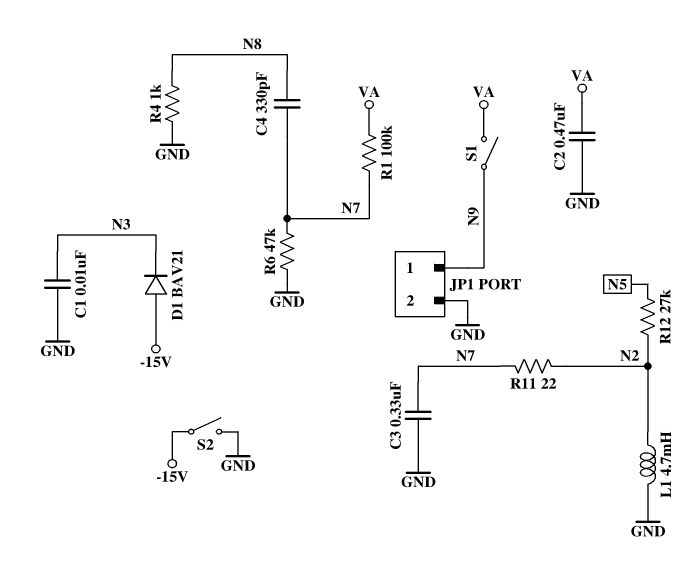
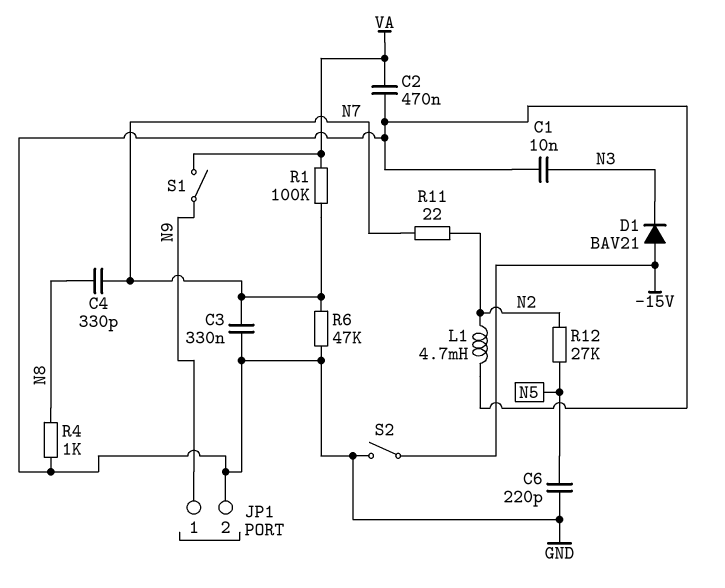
C6: none -> 220pF (GND, N5)

